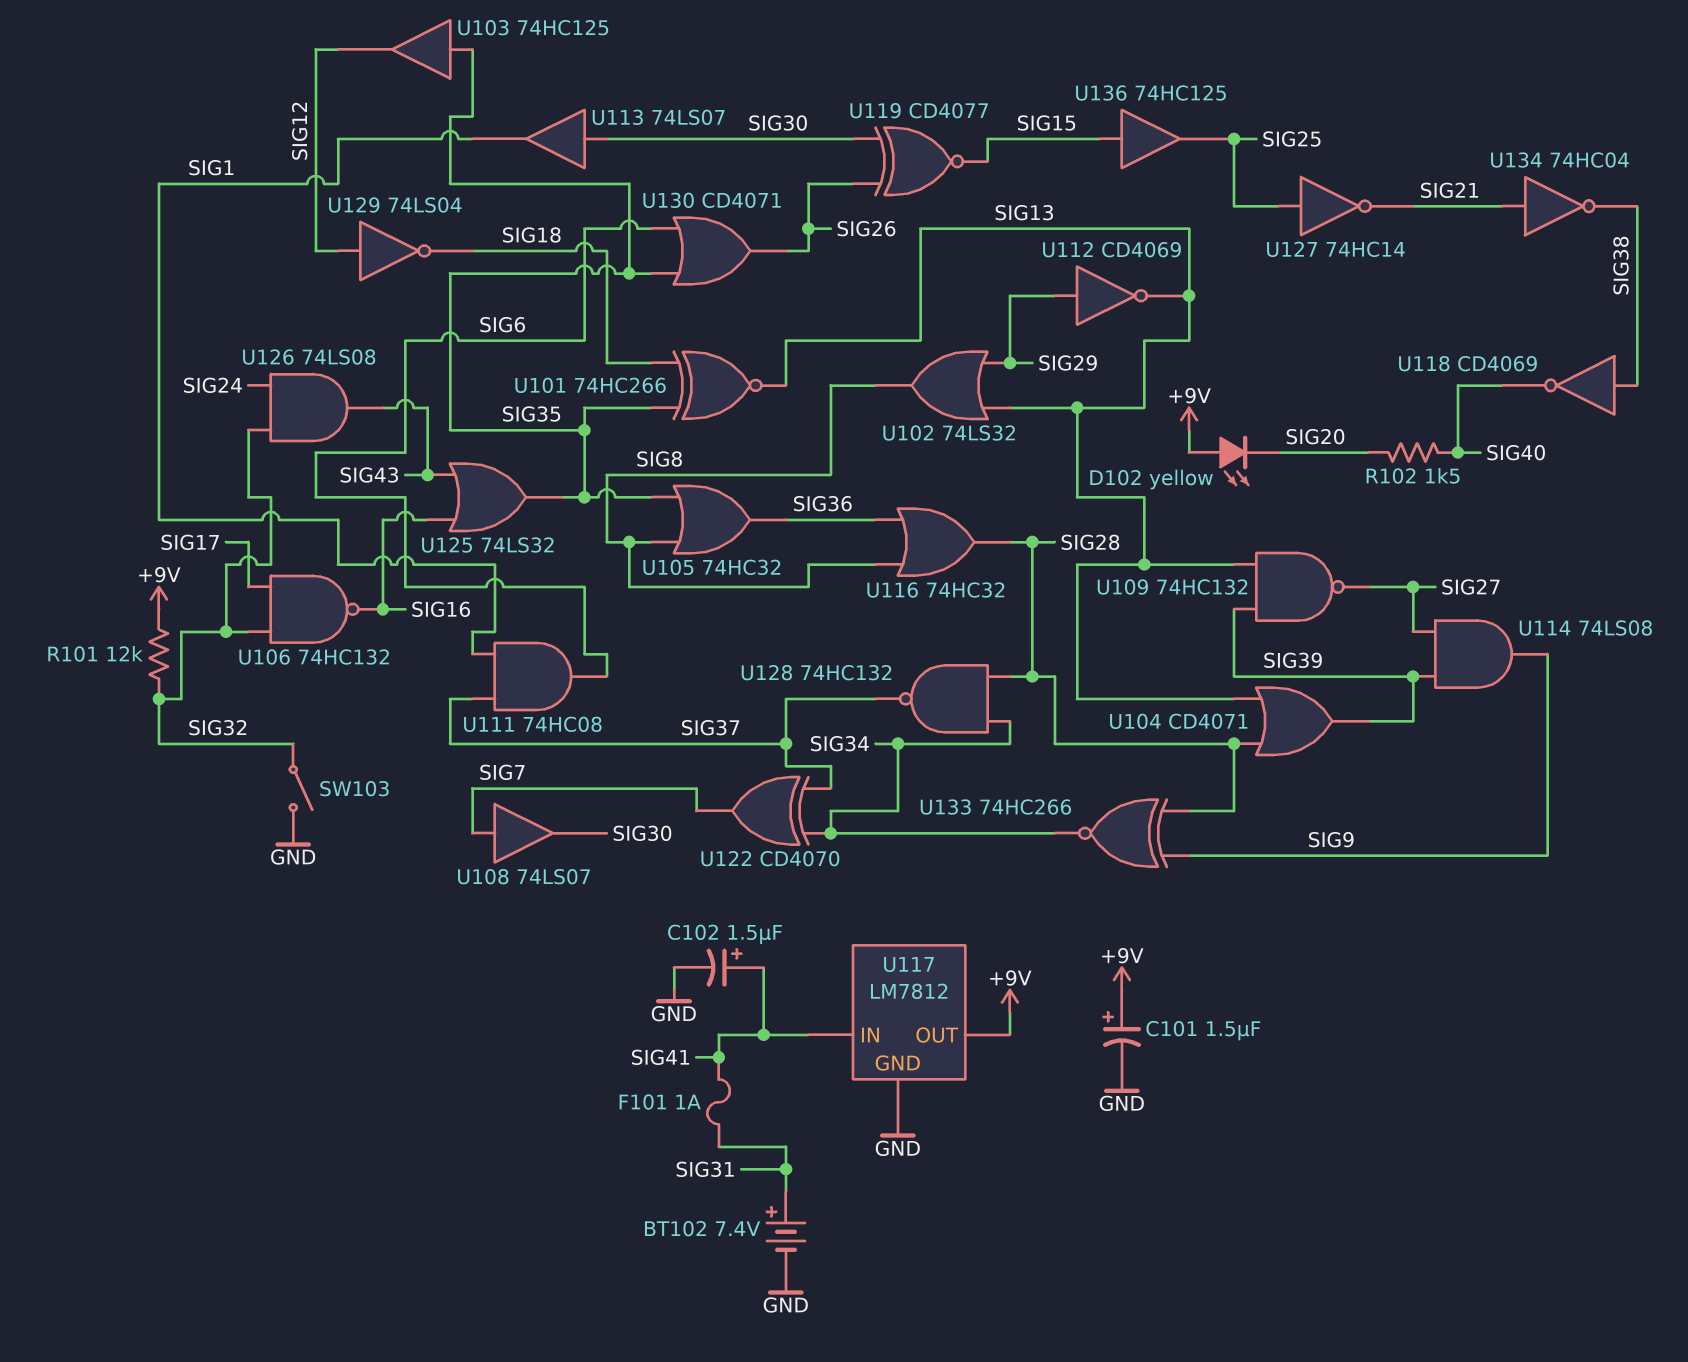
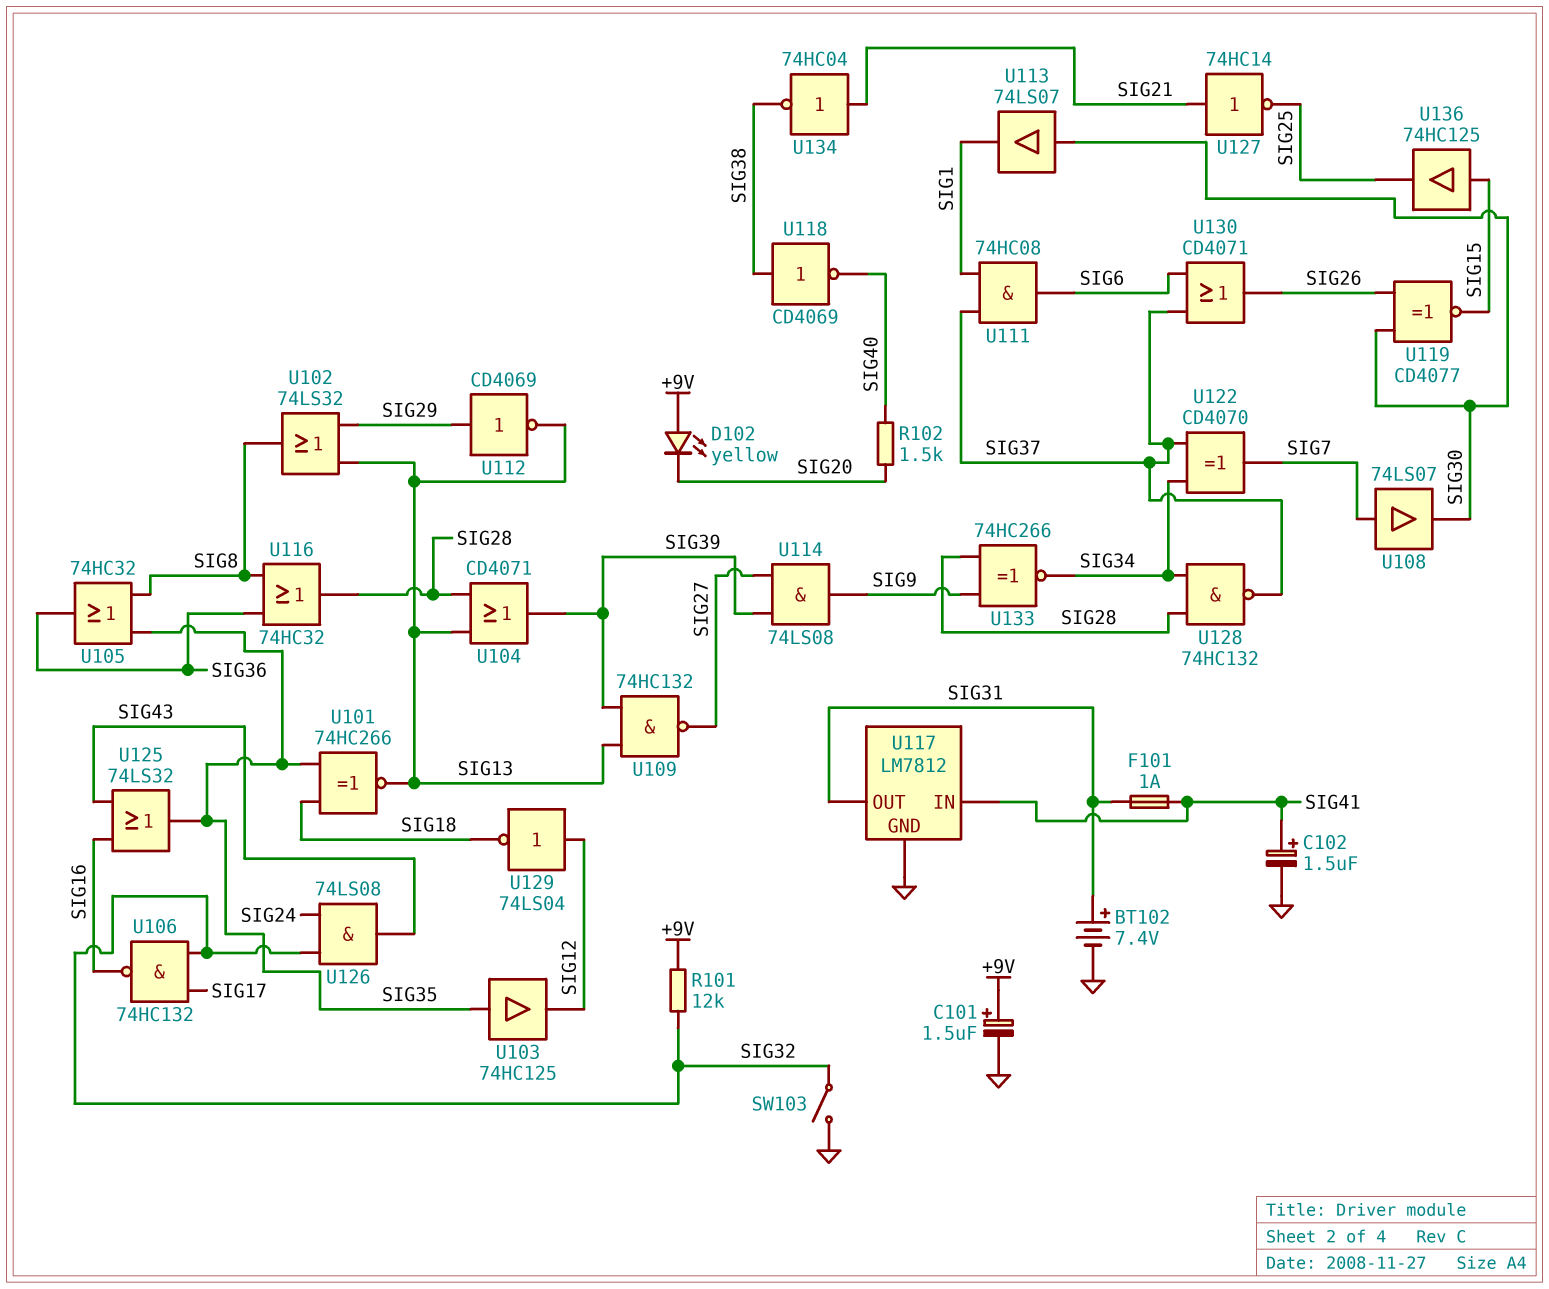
U117 pin OUT: +9V -> SIG31
U127: NOT 74HC14 (in SIG25, out SIG21) -> NOT 74HC14 (in SIG21, out SIG25)
U130: OR CD4071 (in SIG6, in SIG35, out SIG26) -> OR CD4071 (in SIG6, in SIG37, out SIG26)

